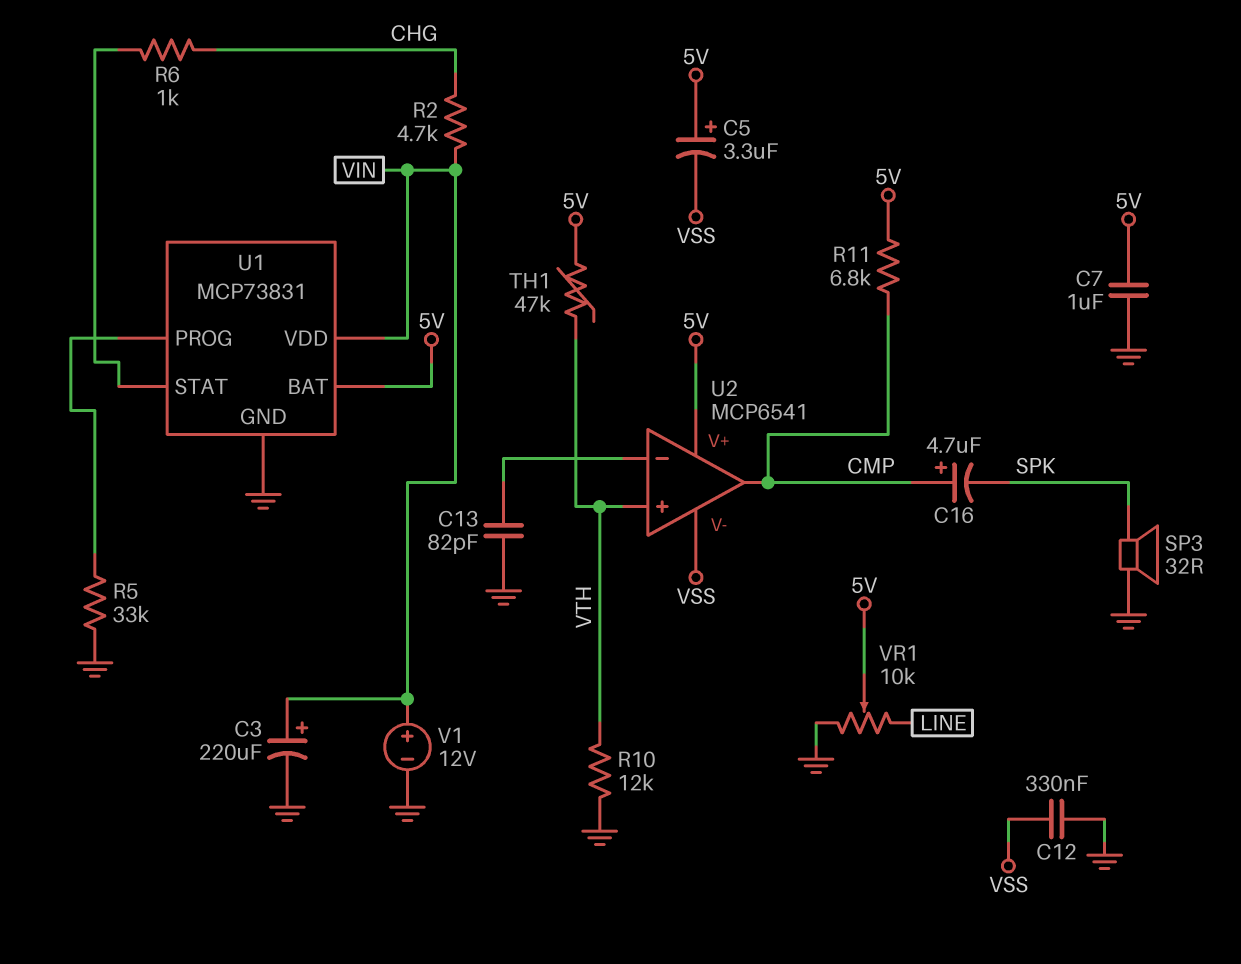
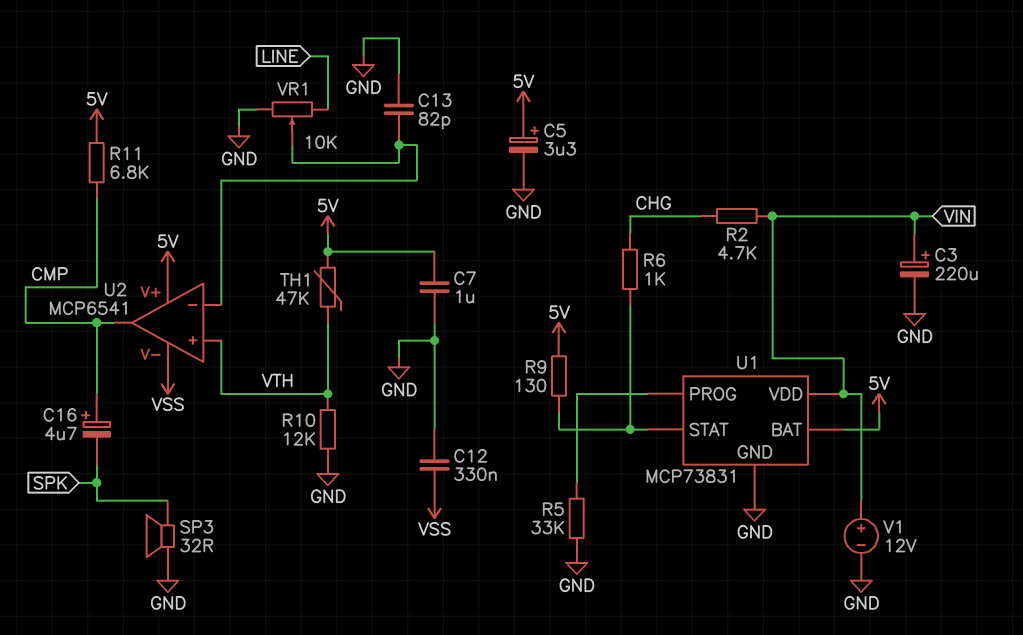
C5: 3.3uF (plus 5V, minus VSS) -> 3.3uF (plus 5V, minus GND)
R9: none -> 130 (5V, U1/STAT)
VR1: 10k (GND, LINE, wiper 5V) -> 10k (GND, LINE, wiper U2/in-)

